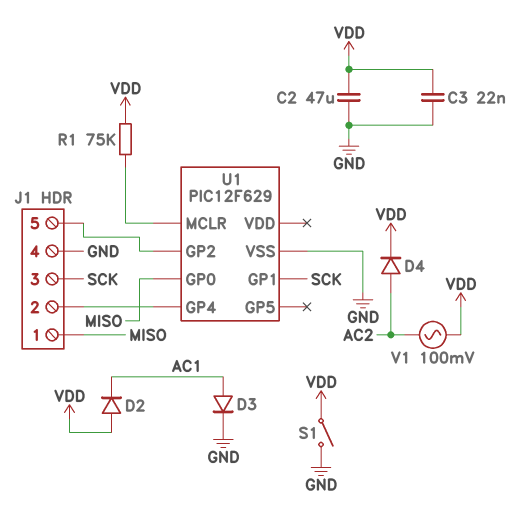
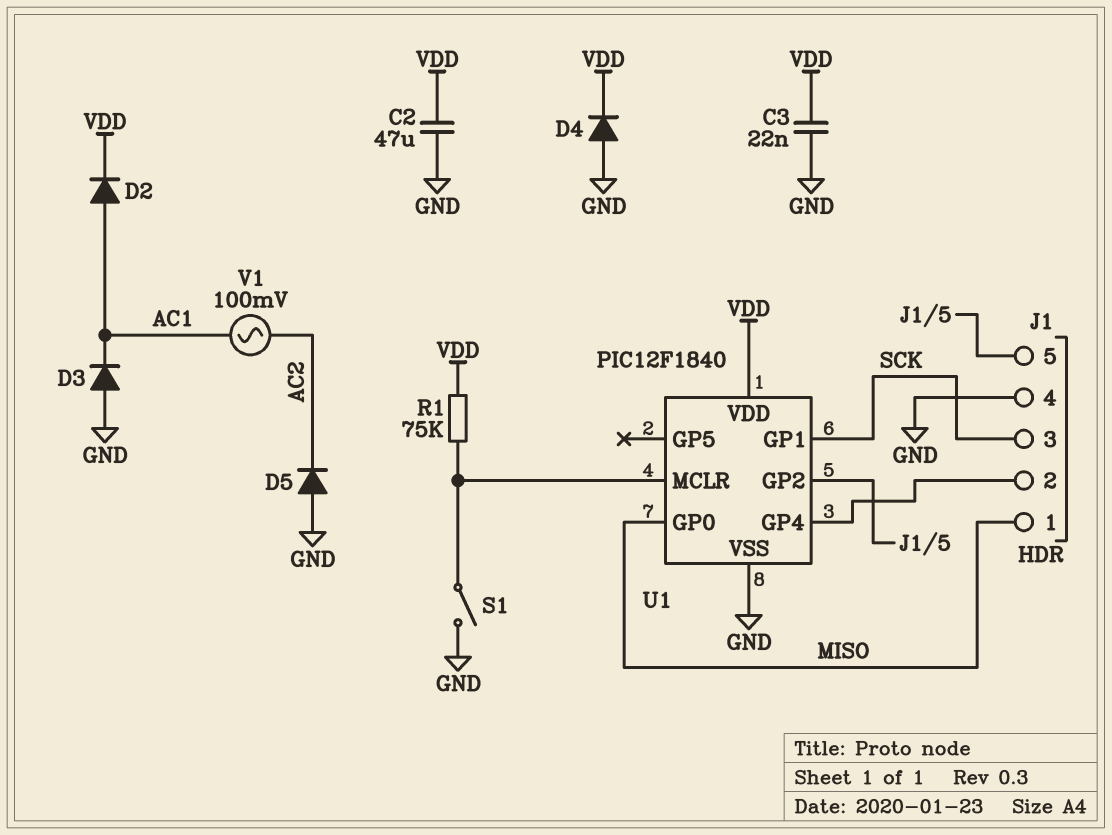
D2: diode (A VDD, K AC1) -> diode (A AC1, K VDD)
D3: diode (A AC1, K GND) -> diode (A GND, K AC1)
D4: diode (A AC2, K VDD) -> diode (A GND, K VDD)
D5: none -> diode (A GND, K AC2)
S1: switch (GND, VDD) -> switch (GND, U1/MCLR)
U1: PIC12F629 -> PIC12F1840
U1 pin VDD: none -> VDD
V1: AC 100mV (AC2, VDD) -> AC 100mV (AC1, AC2)

